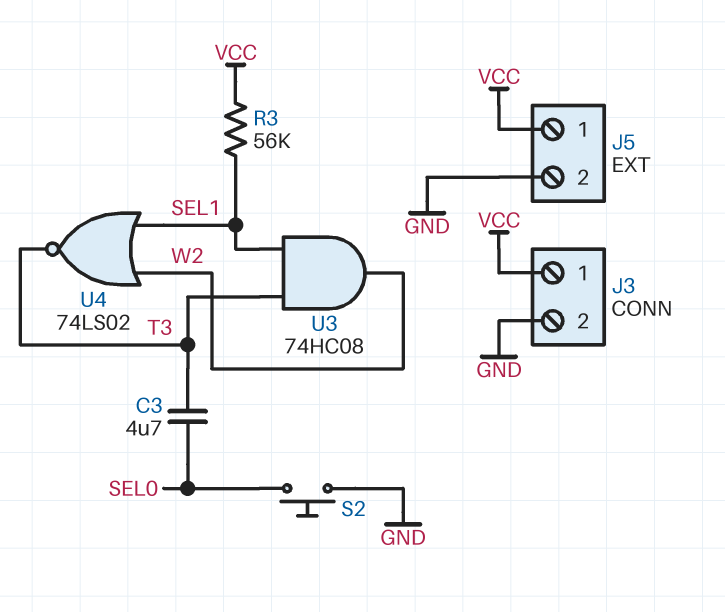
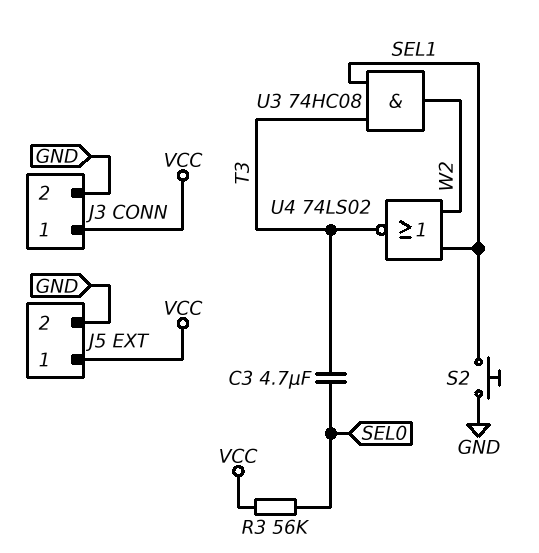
R3: 56k (SEL1, VCC) -> 56k (SEL0, VCC)
S2: button (GND, SEL0) -> button (GND, SEL1)

